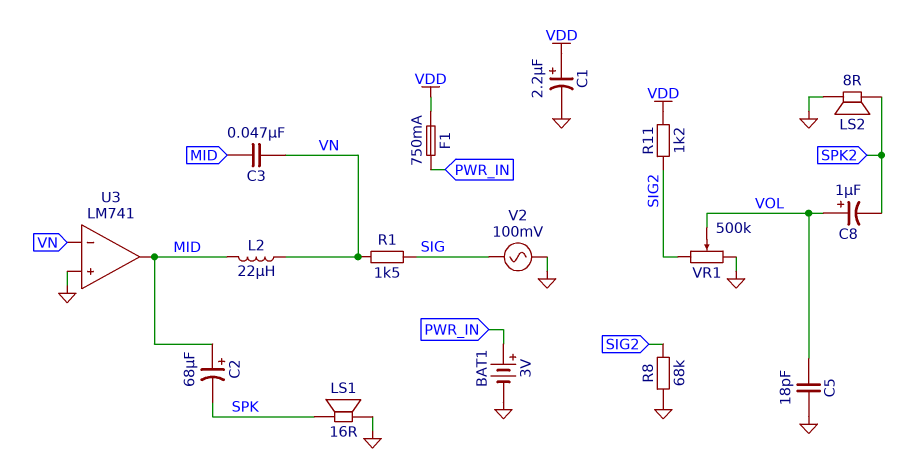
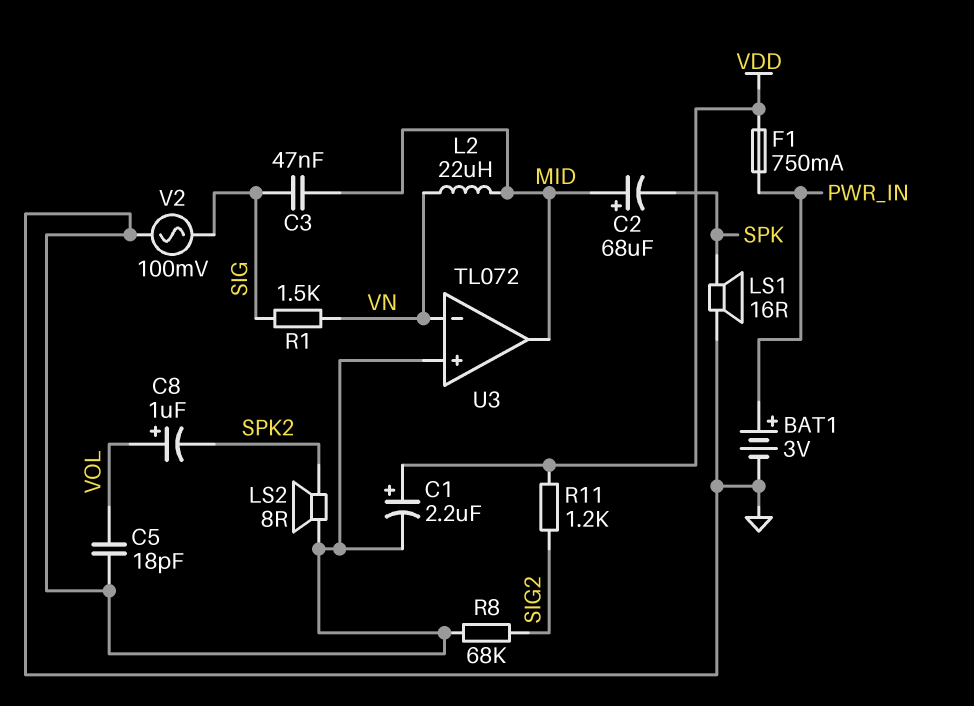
C3: 47nF (MID, VN) -> 47nF (MID, SIG)
U3: LM741 -> TL072
VR1: 500k (GND, SIG2, wiper VOL) -> none

